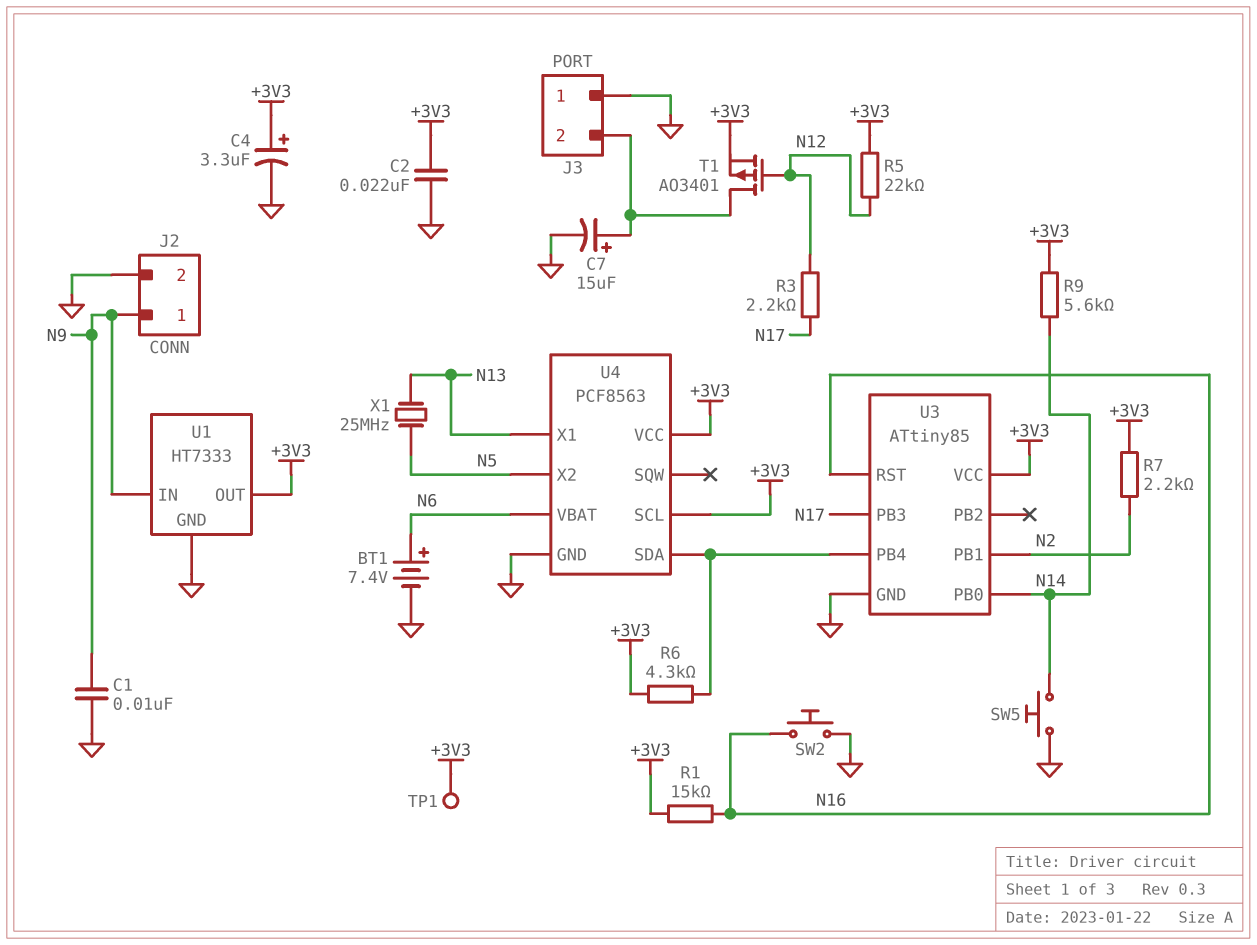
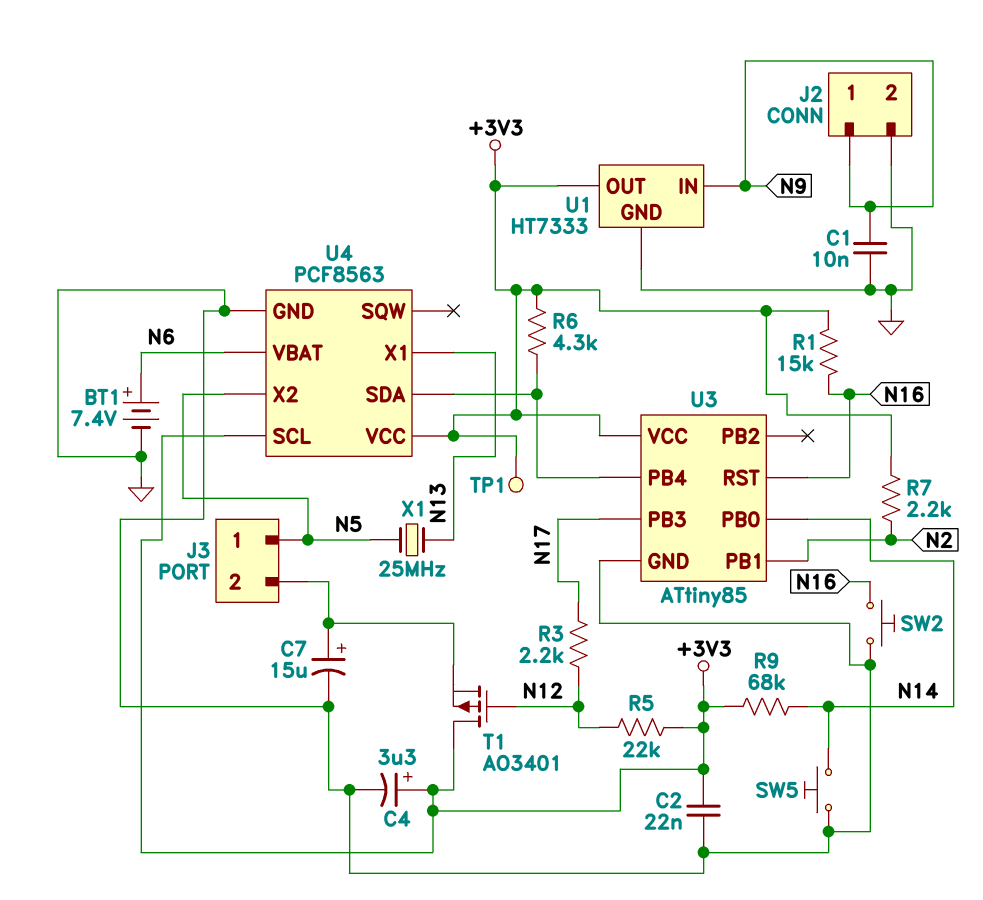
J3 pin 1: GND -> N5
R9: 5.6k (+3V3, N14) -> 68k (+3V3, N14)
T1: PMOS AO3401 (G N12, D J3/2, S +3V3) -> PMOS AO3401 (G N12, D +3V3, S J3/2)

